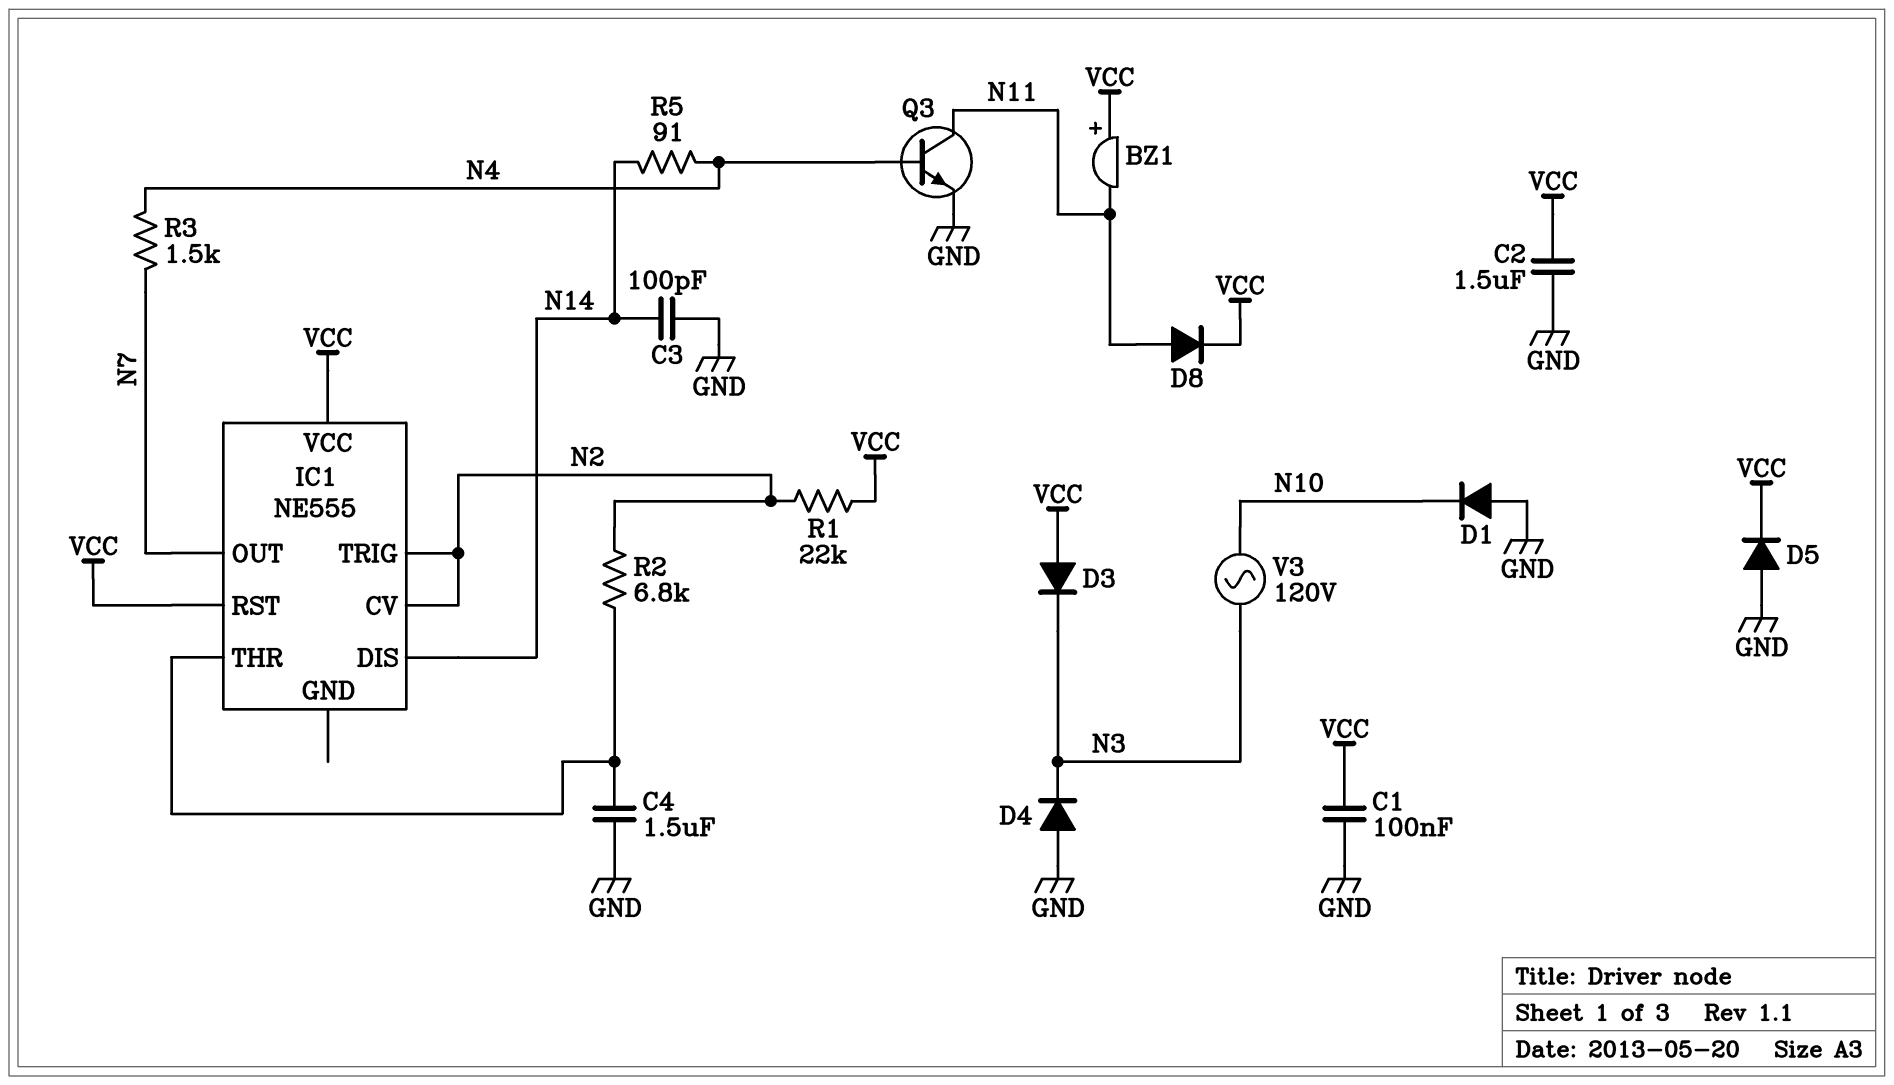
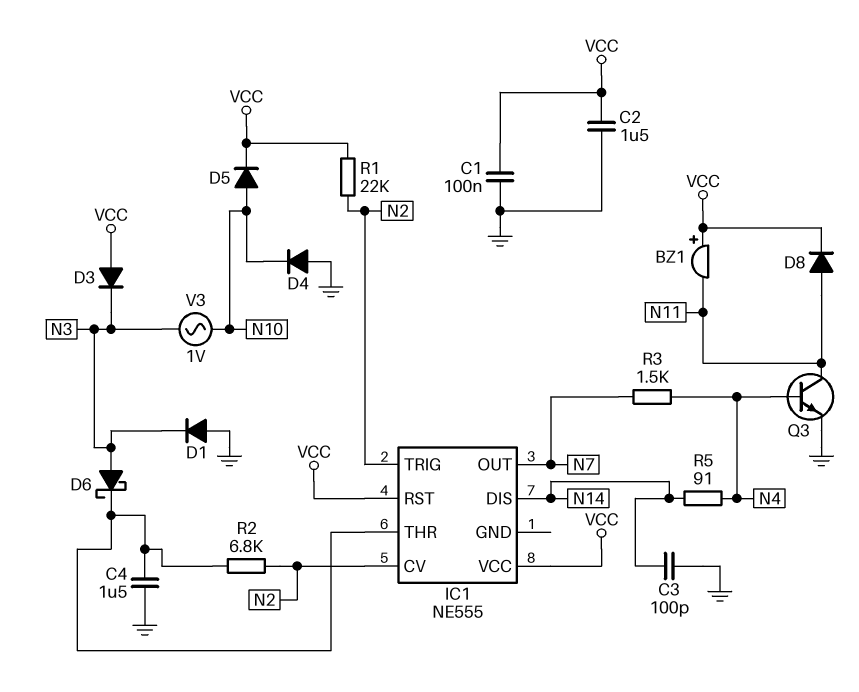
D1: diode (A GND, K N10) -> diode (A GND, K N3)
D4: diode (A GND, K N3) -> diode (A GND, K N10)
D5: diode (A GND, K VCC) -> diode (A N10, K VCC)
D6: none -> schottky (A N3, K IC1/THR)
V3: AC 120V (N3, N10) -> AC 1V (N3, N10)

